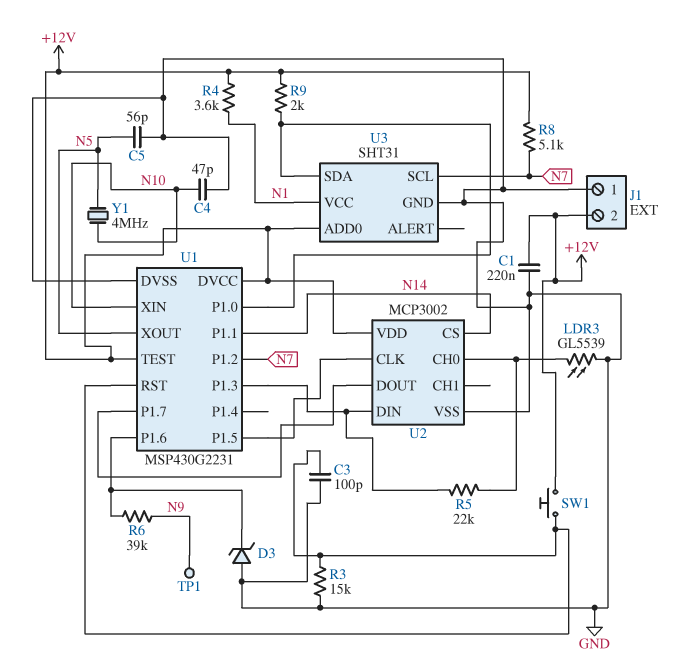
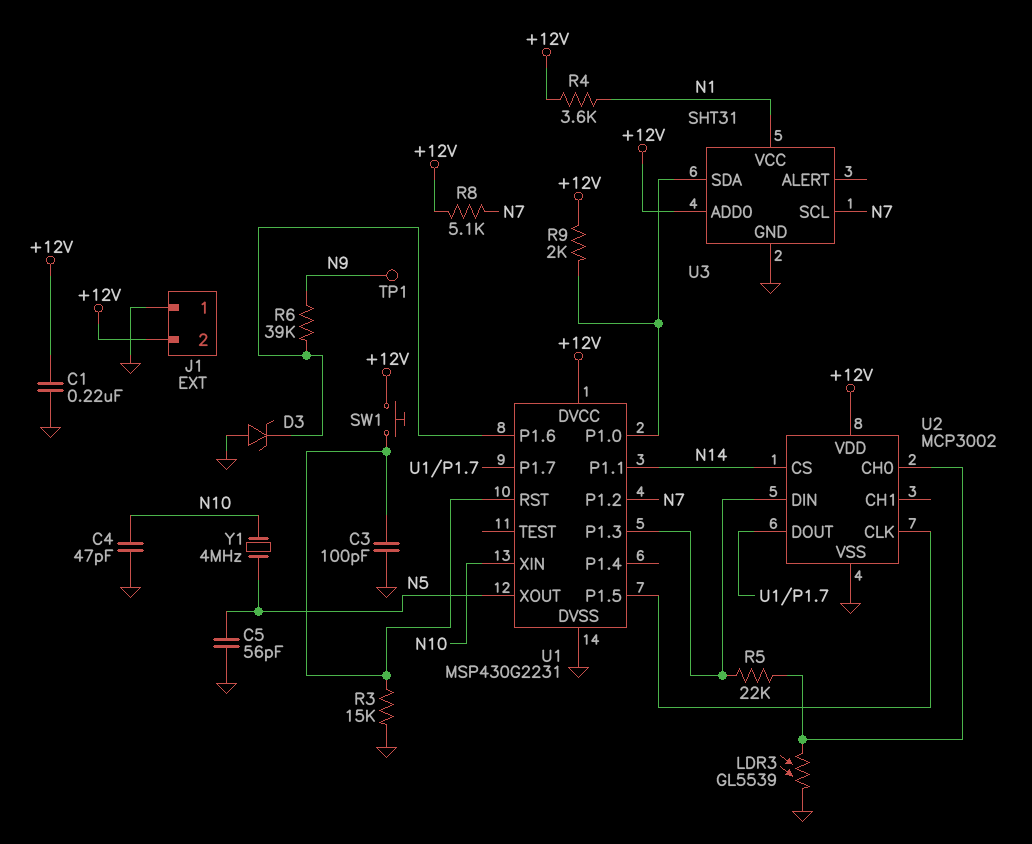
U1 pin TEST: +12V -> none

